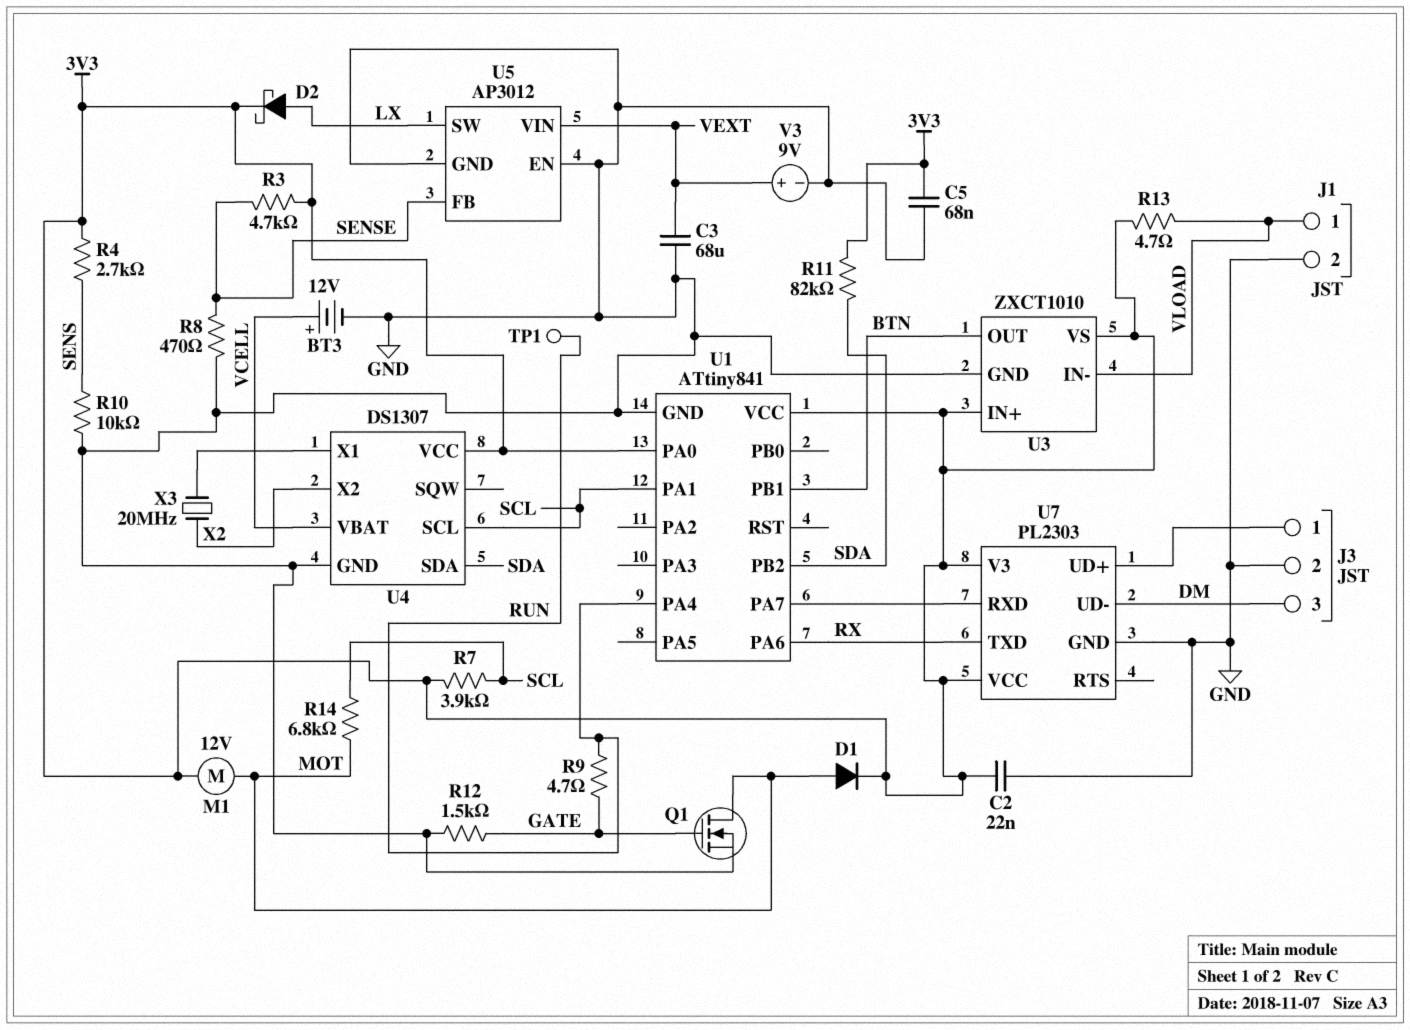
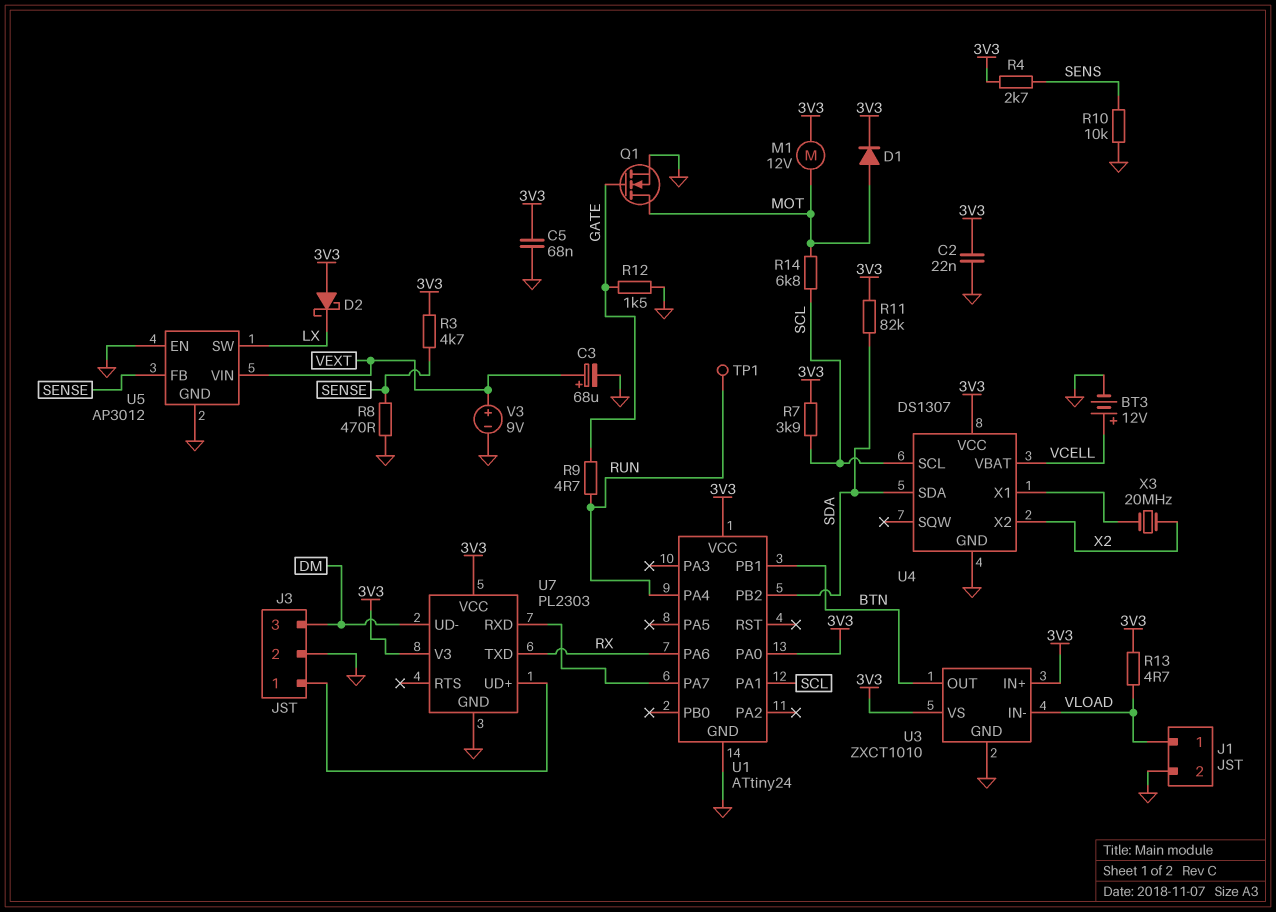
C3: 68uF (GND, VEXT) -> 68uF (plus VEXT, minus GND)
D2: schottky (A LX, K 3V3) -> schottky (A 3V3, K LX)
U1: ATtiny841 -> ATtiny24

